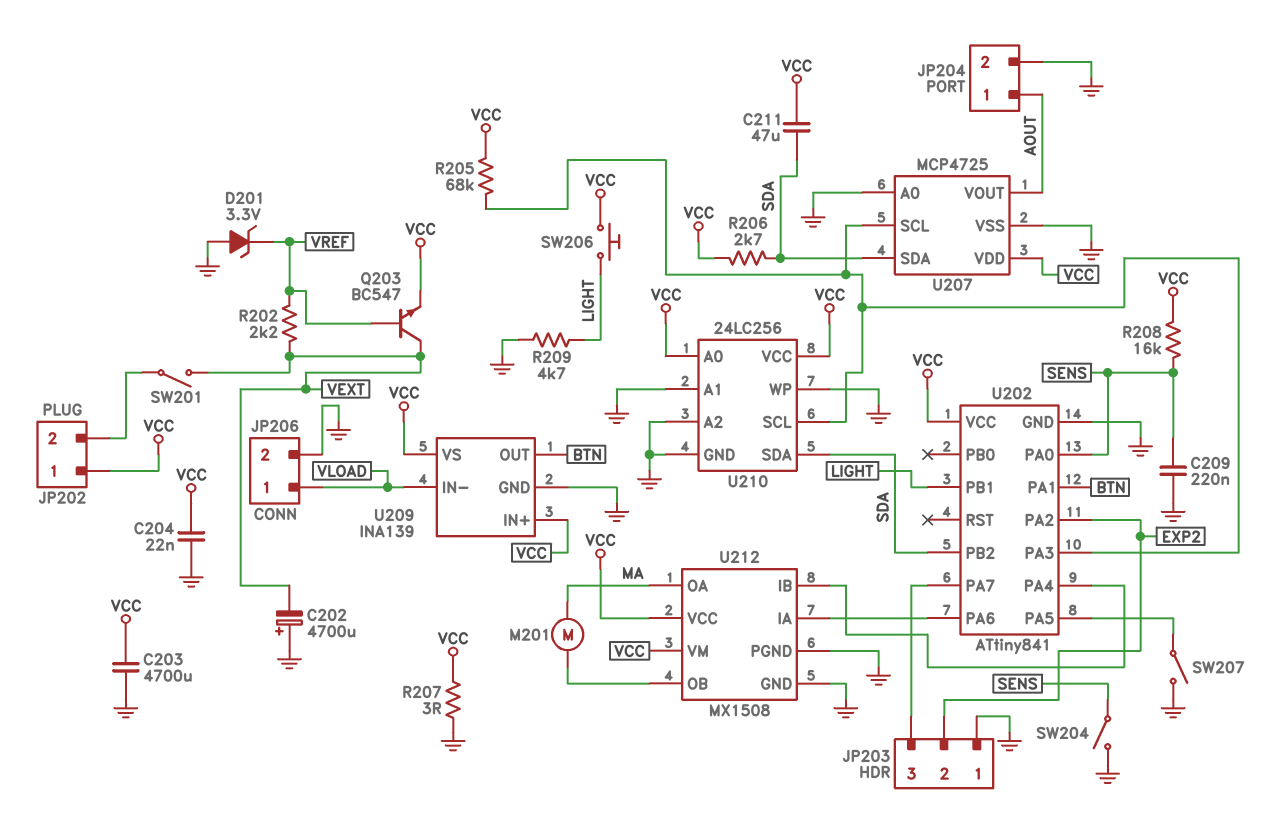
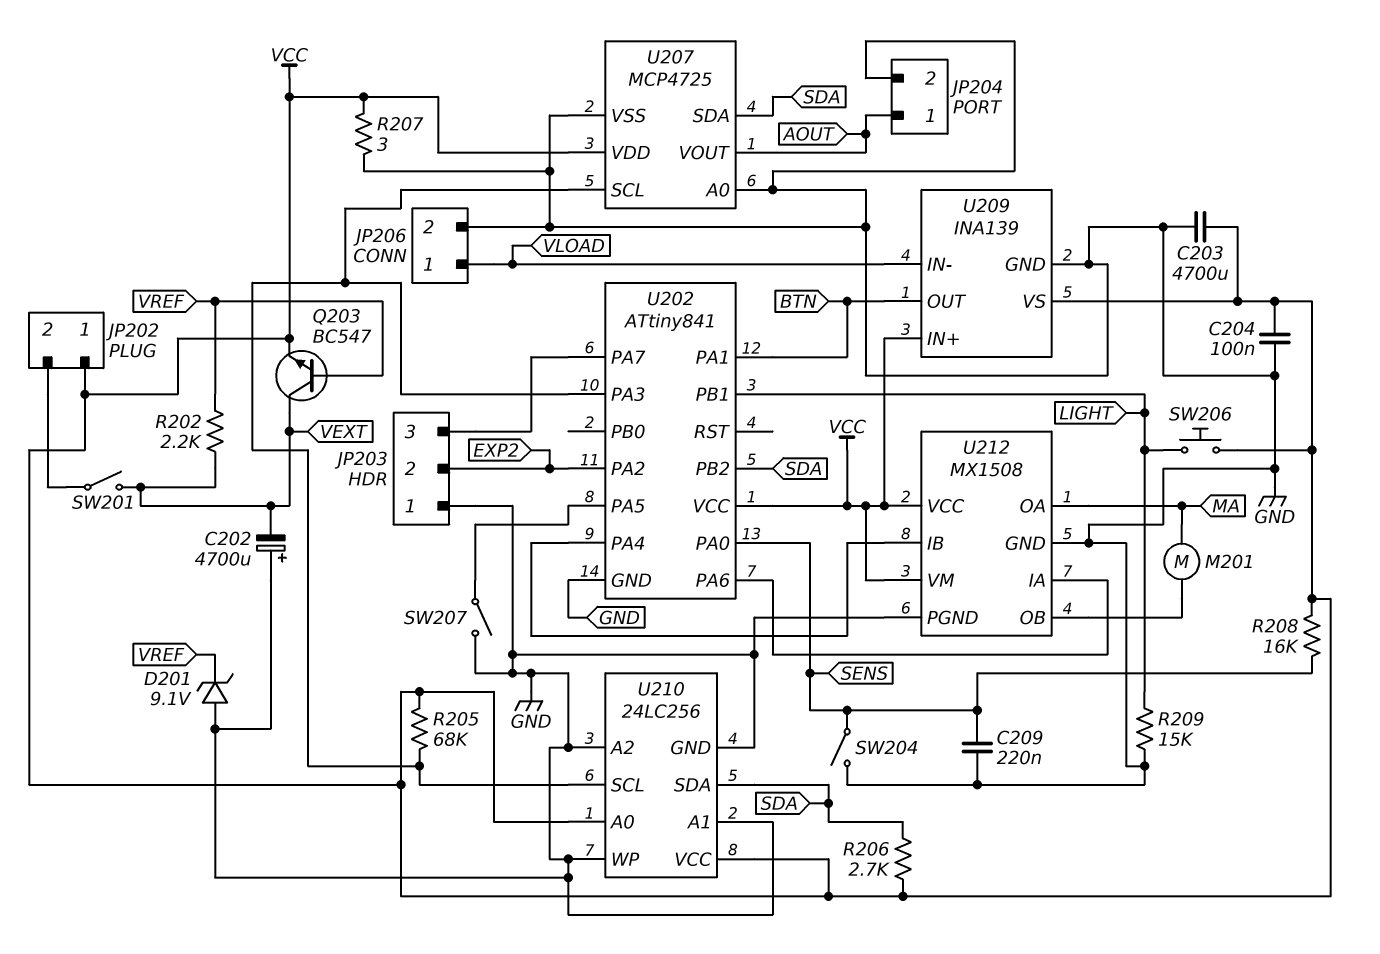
C204: 22nF (GND, VCC) -> 100nF (GND, VCC)
C211: 47uF (SDA, VCC) -> none
D201: zener 3.3V (A GND, K VREF) -> zener 9.1V (A GND, K VREF)
R209: 4.7k (GND, LIGHT) -> 15k (GND, LIGHT)

